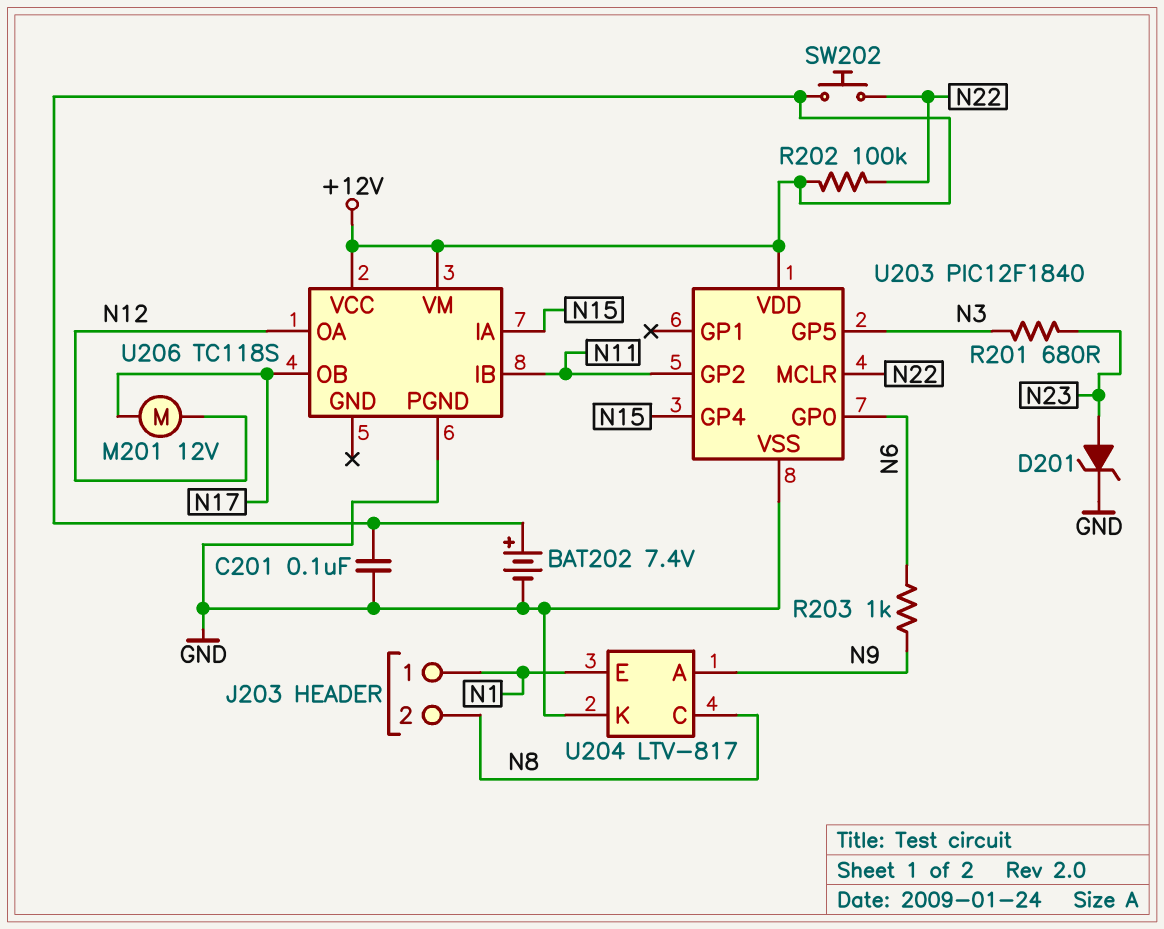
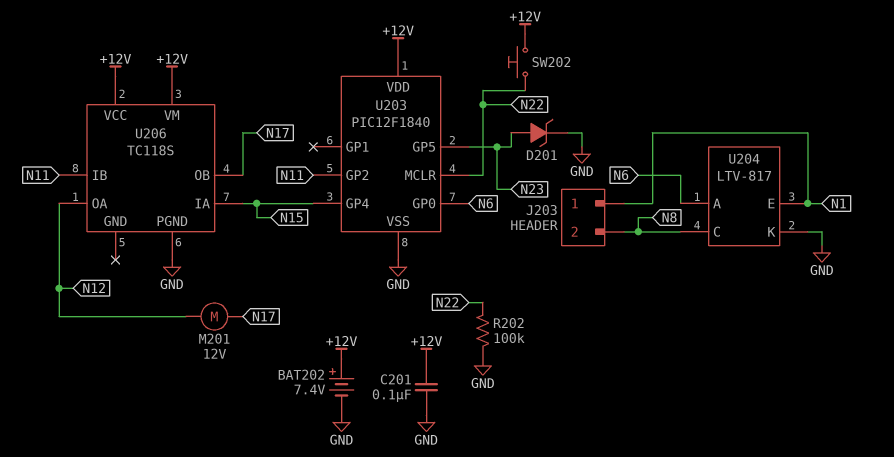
R201: 680 (N3, N23) -> none
R202: 100k (+12V, N22) -> 100k (GND, N22)
R203: 1k (N6, N9) -> none
U203 pin GP5: N3 -> N23
U204 pin A: N9 -> N6

